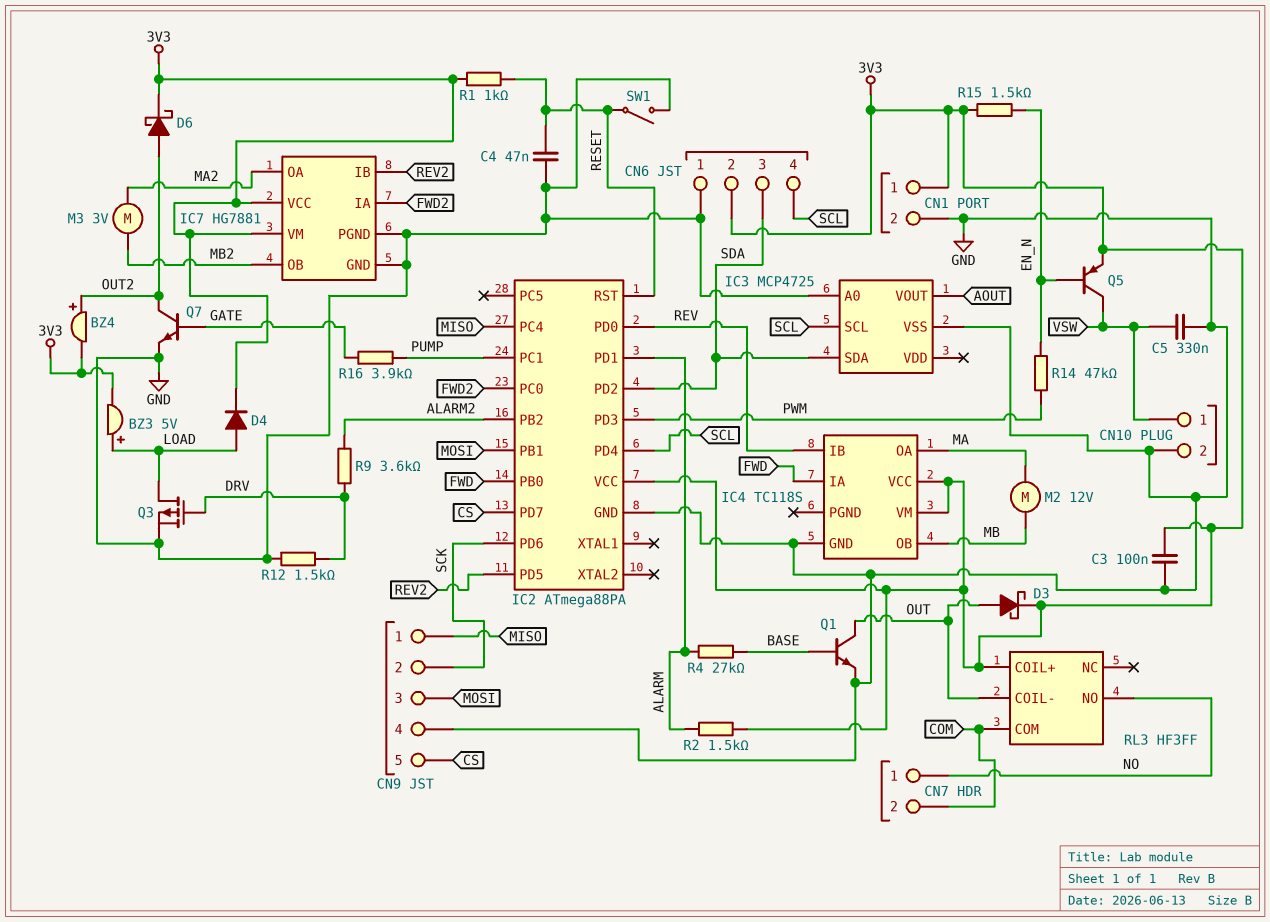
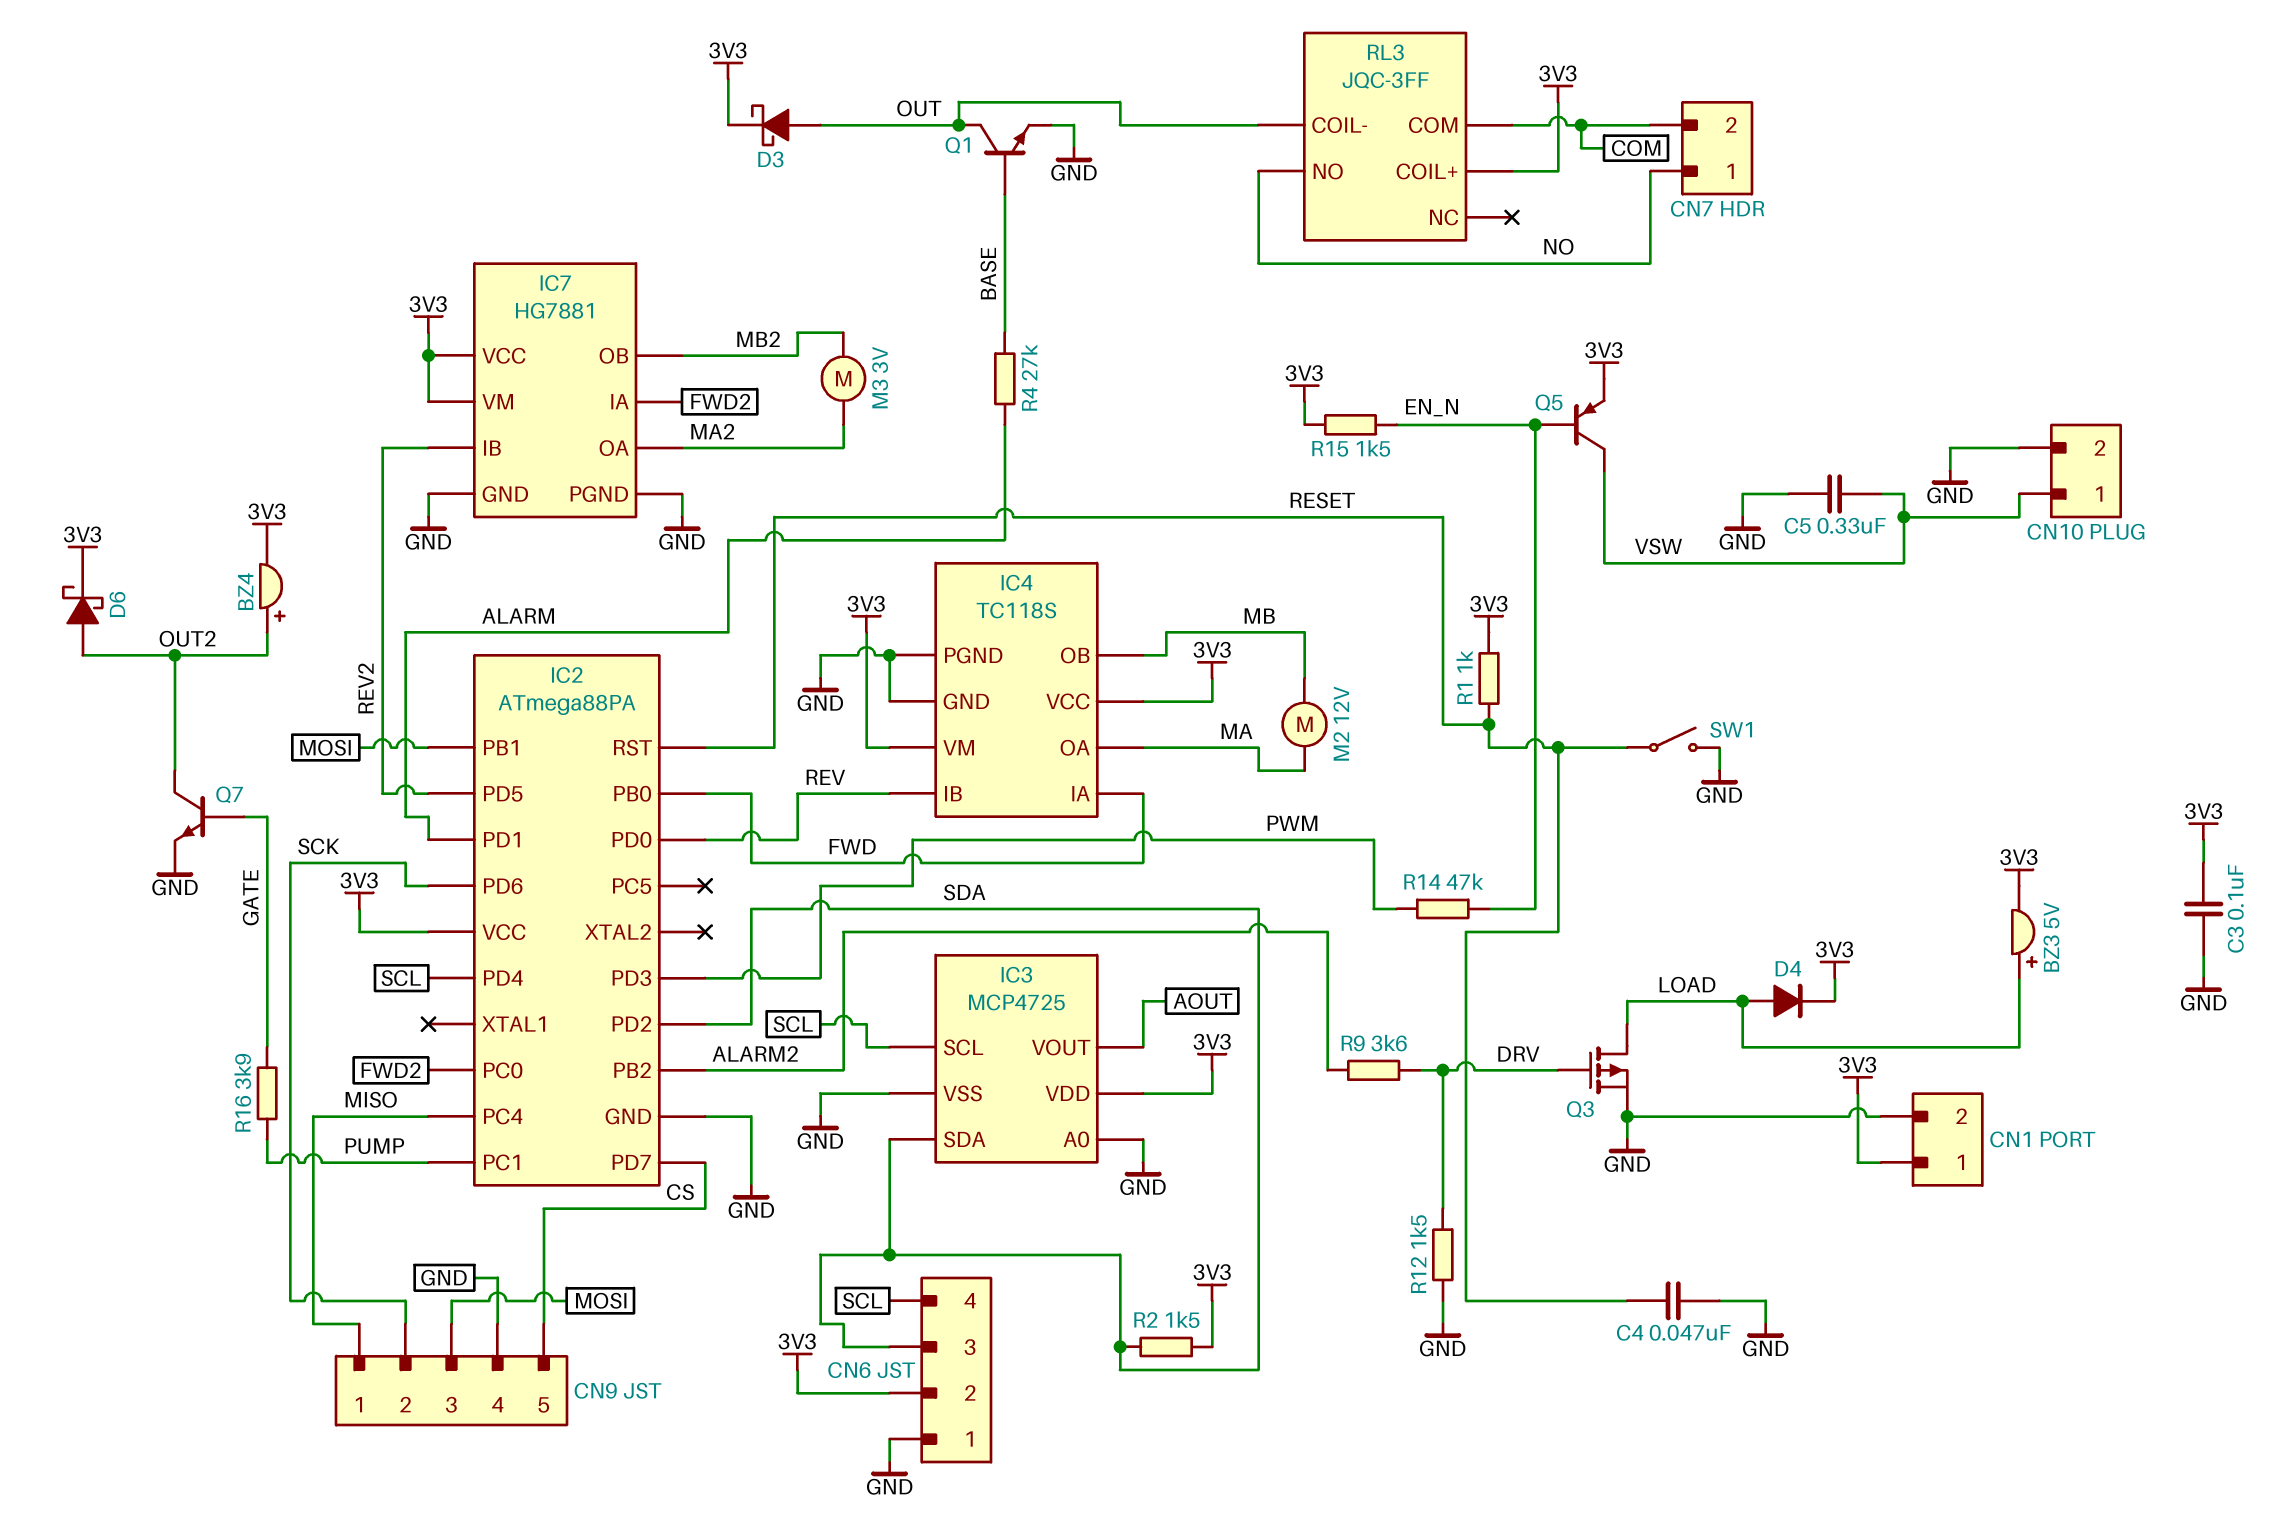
IC3 pin VDD: none -> 3V3
IC4 pin PGND: none -> GND
R2: 1.5k (3V3, ALARM) -> 1.5k (3V3, SDA)
RL3: HF3FF -> JQC-3FF

